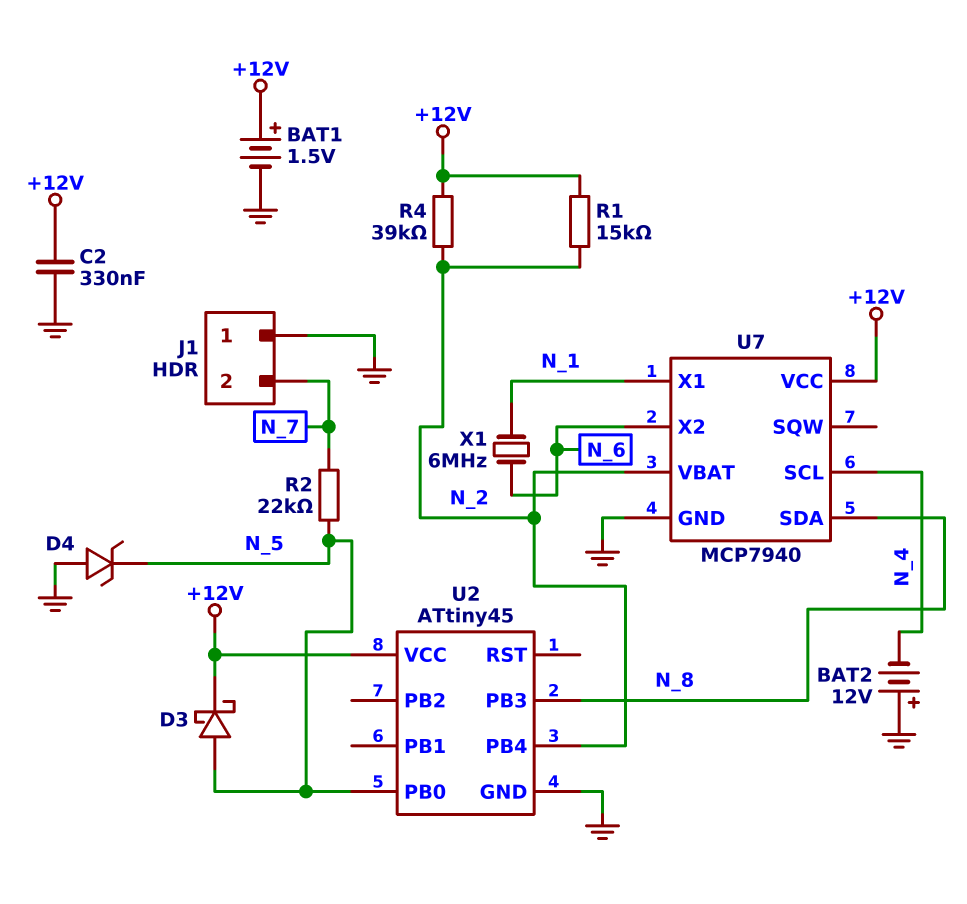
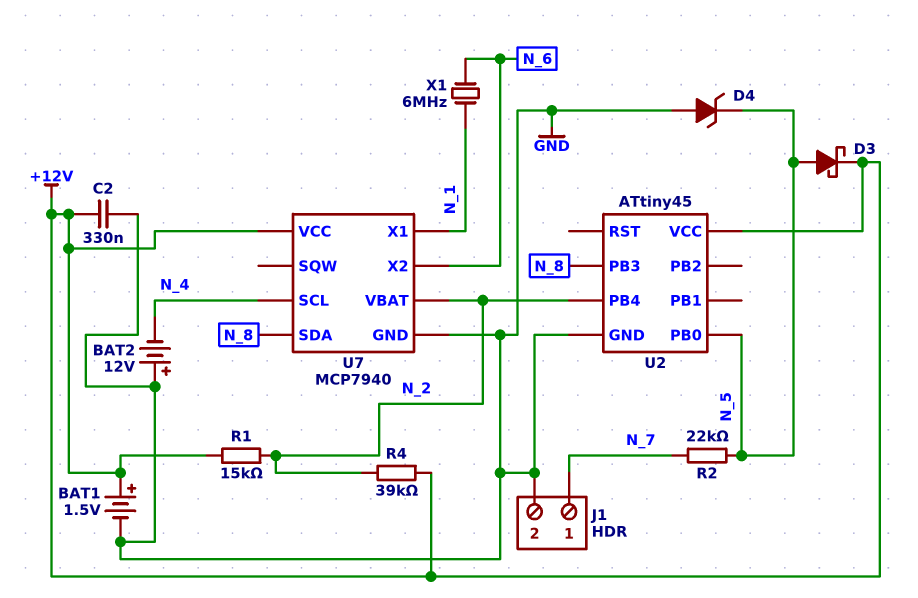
J1 pin 1: GND -> N_7
J1 pin 2: N_7 -> GND

